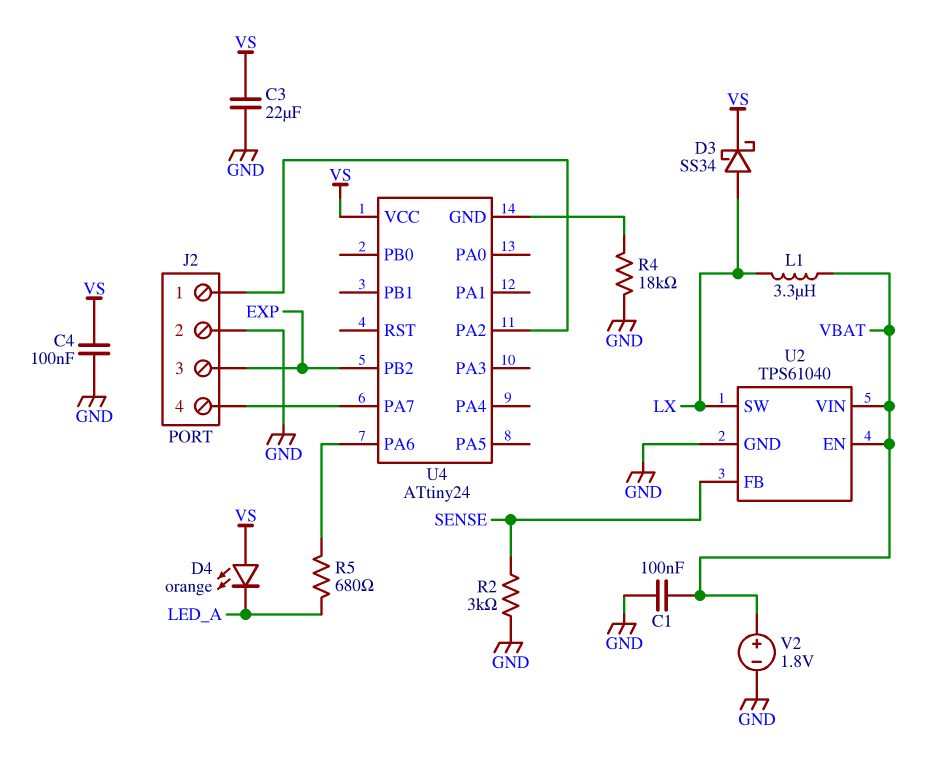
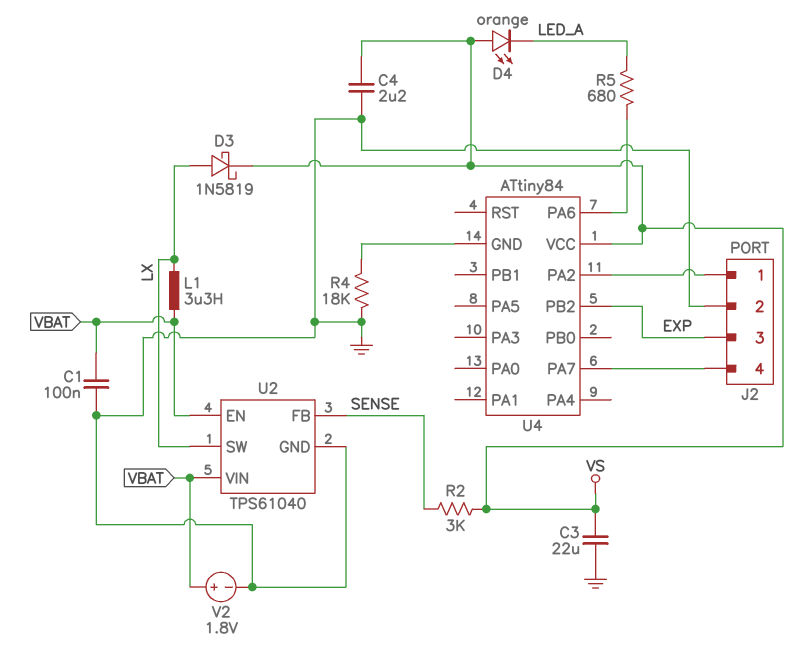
C4: 100nF (GND, VS) -> 2.2uF (GND, VS)
D3: schottky SS34 (A LX, K VS) -> schottky 1N5819 (A LX, K VS)
R2: 3k (GND, SENSE) -> 3k (SENSE, VS)
U4: ATtiny24 -> ATtiny84

